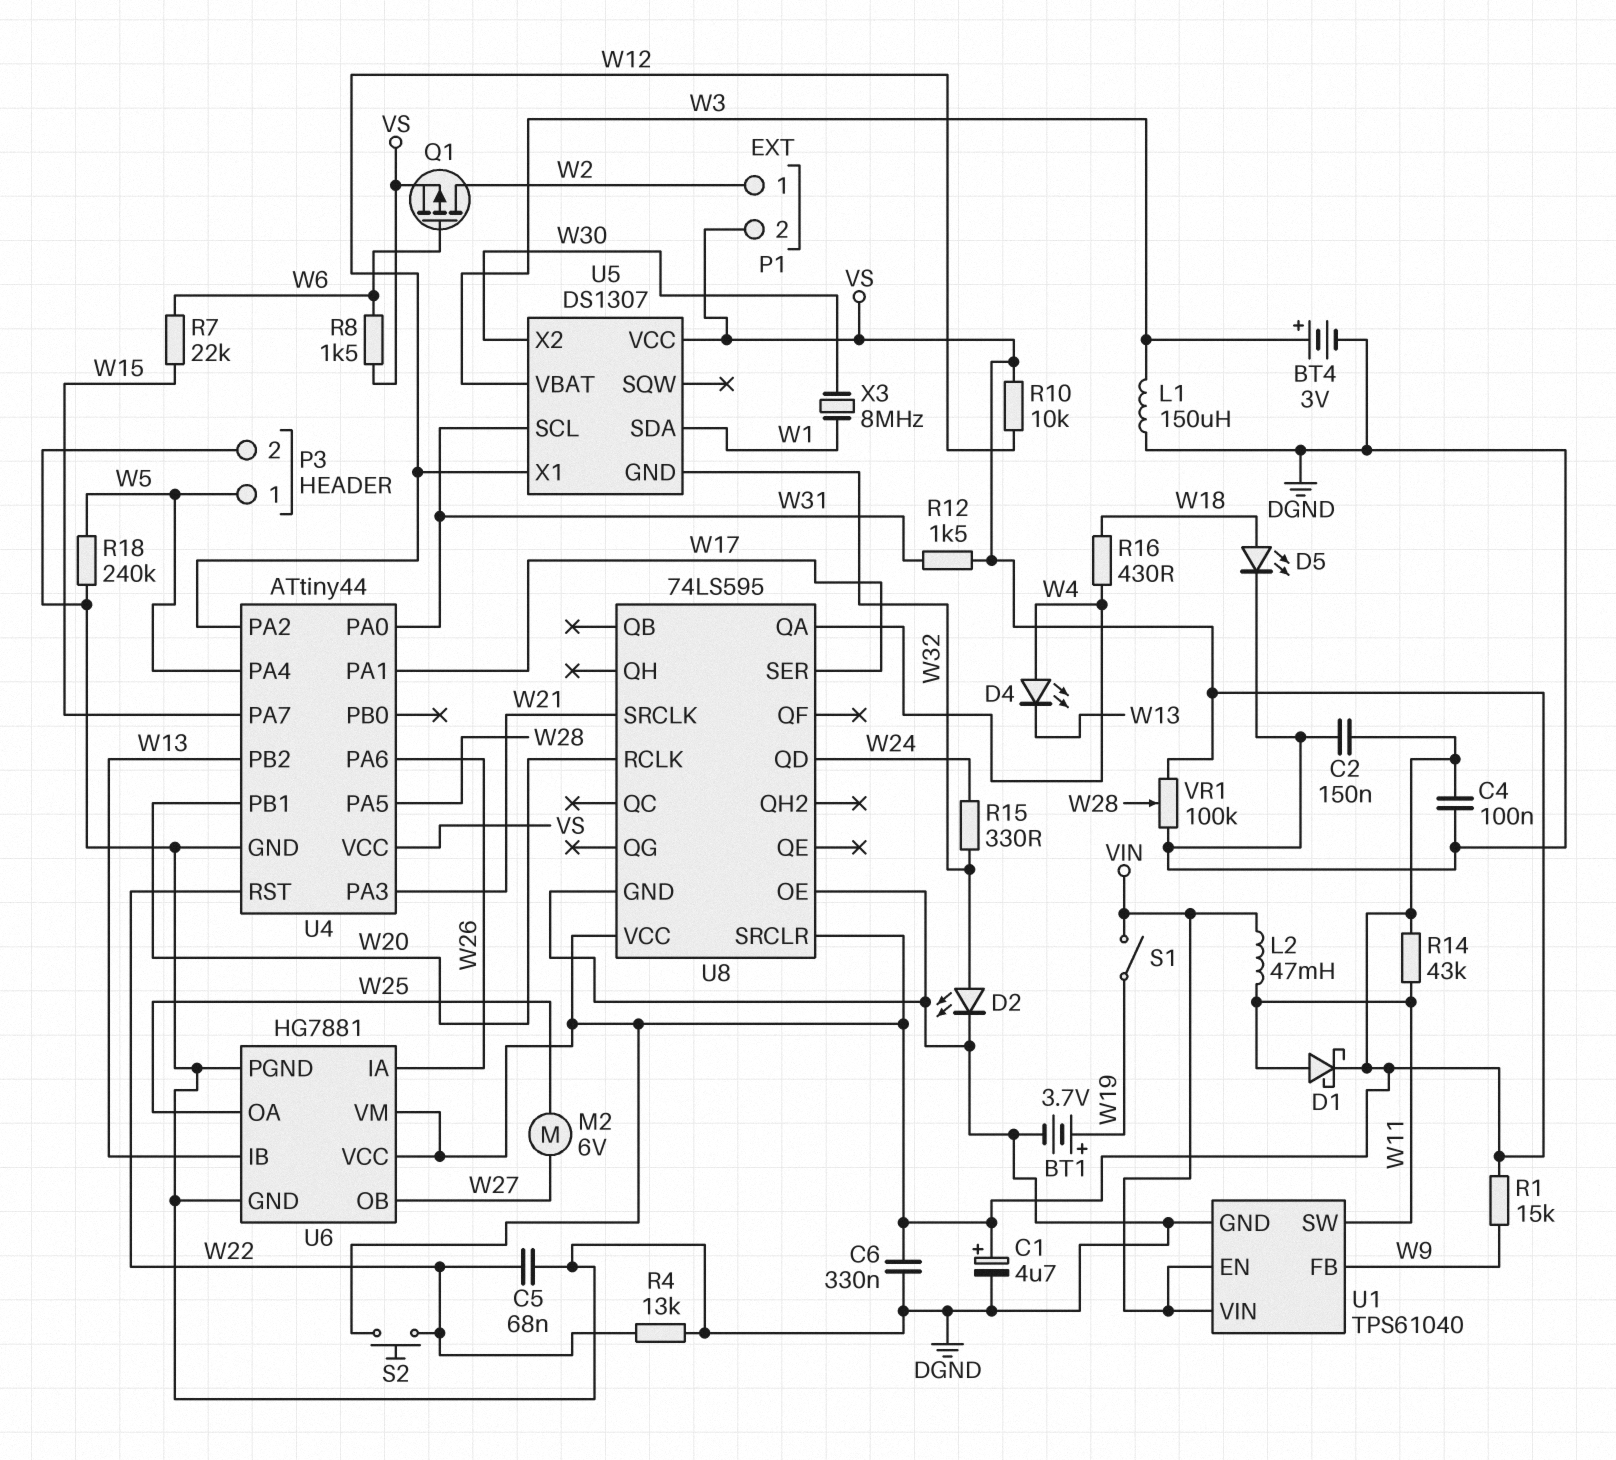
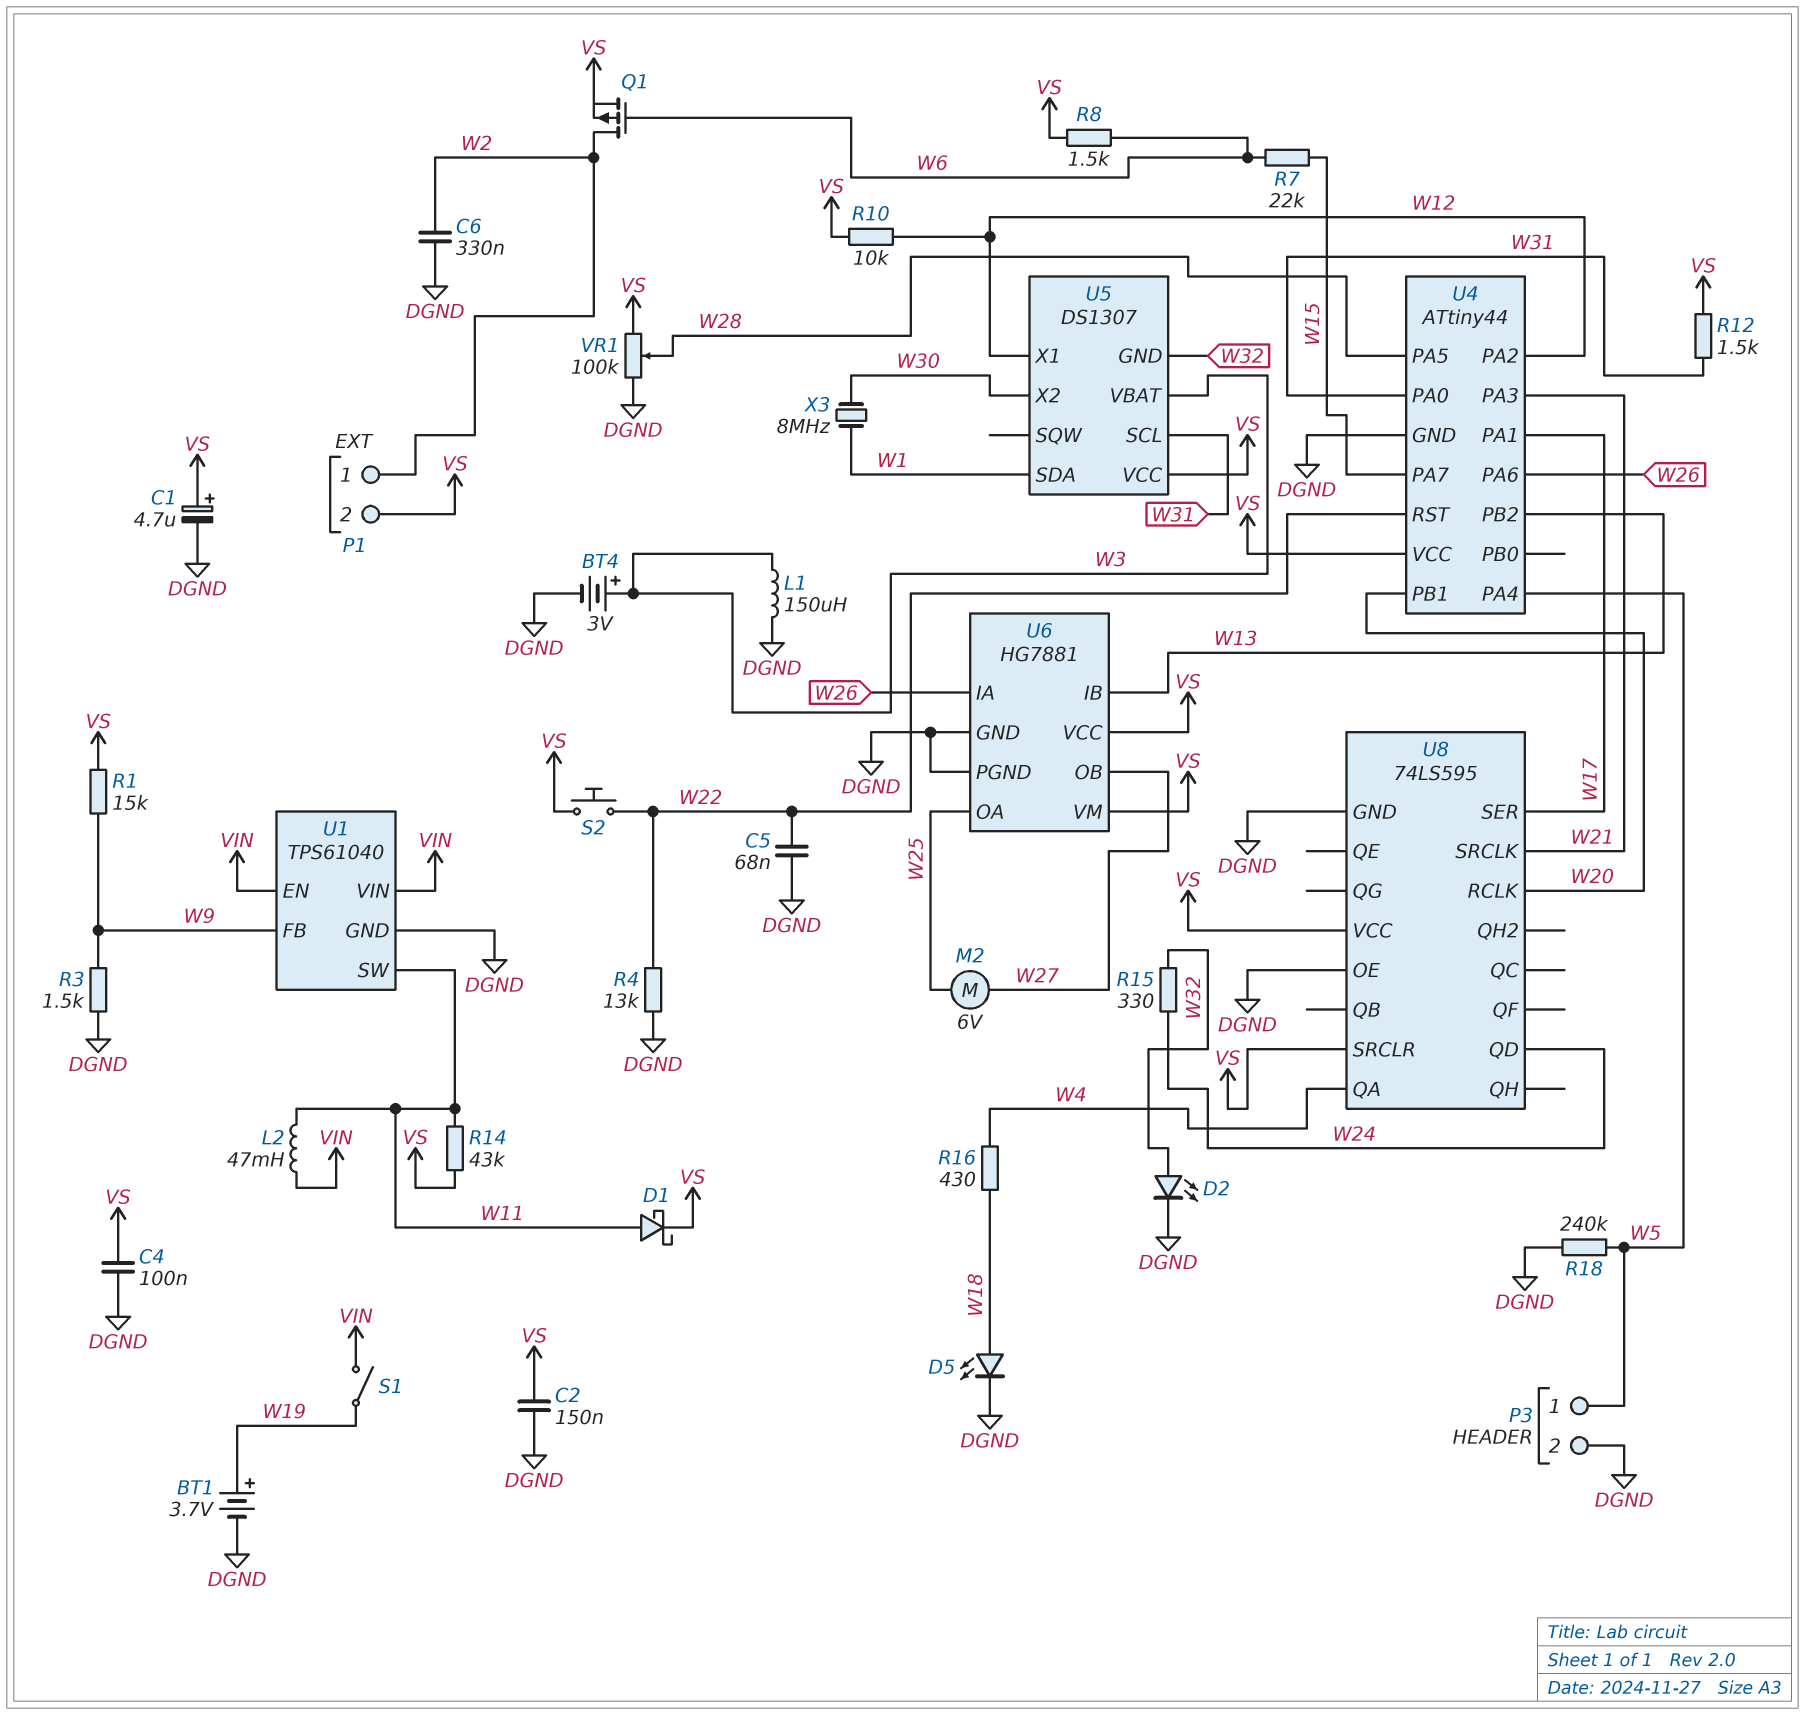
C6: 330nF (DGND, VS) -> 330nF (DGND, W2)
D4: LED (A W4, K W13) -> none
R3: none -> 1.5k (DGND, W9)

